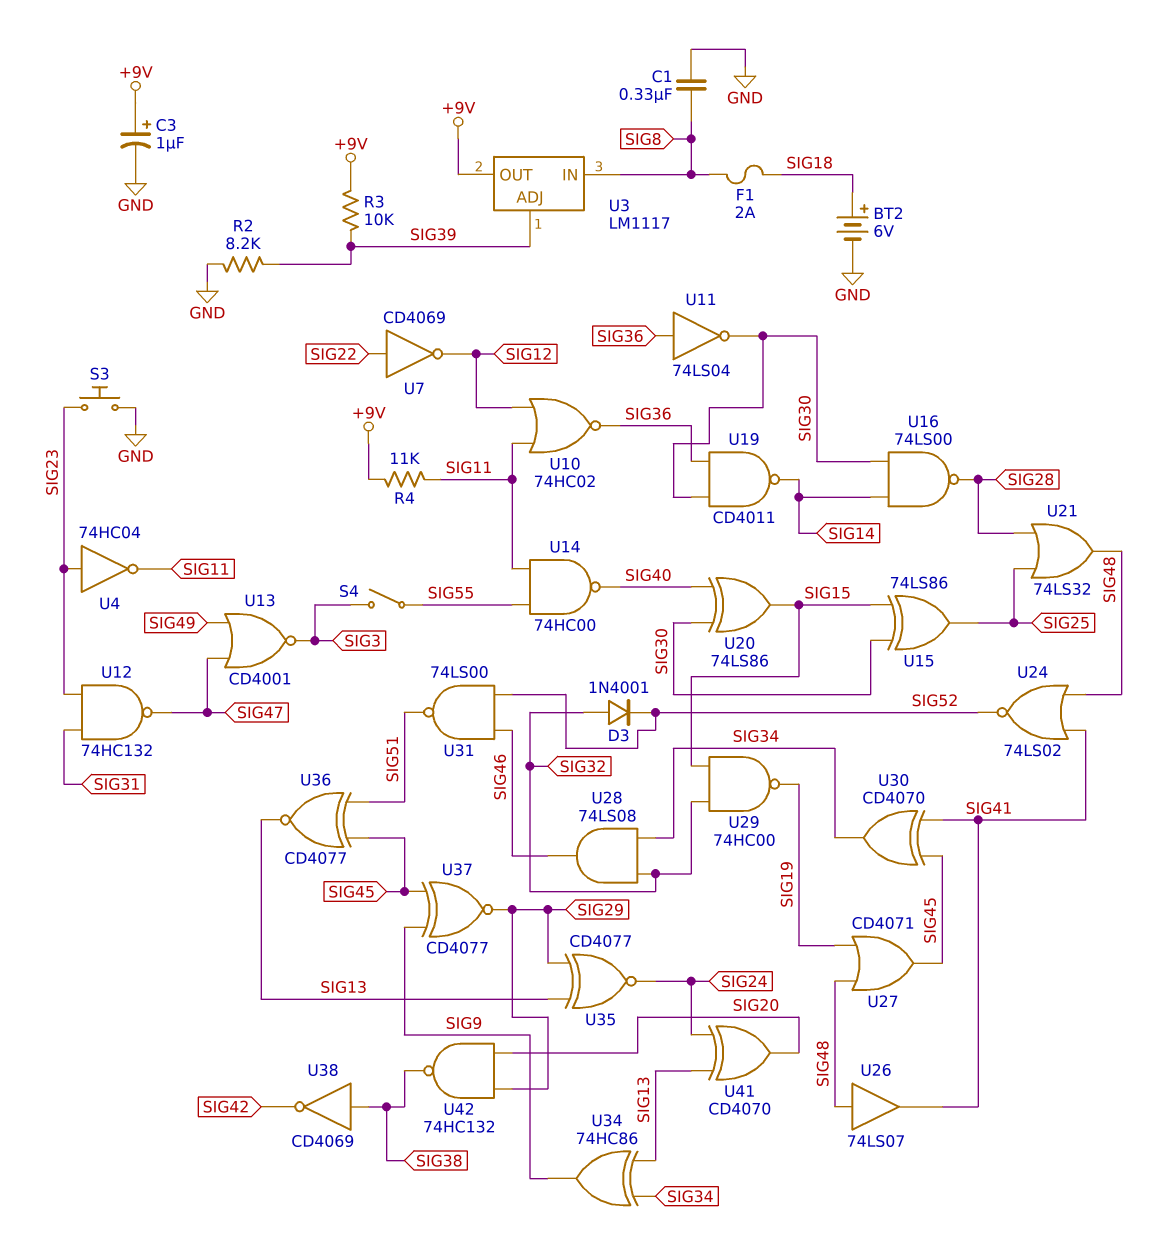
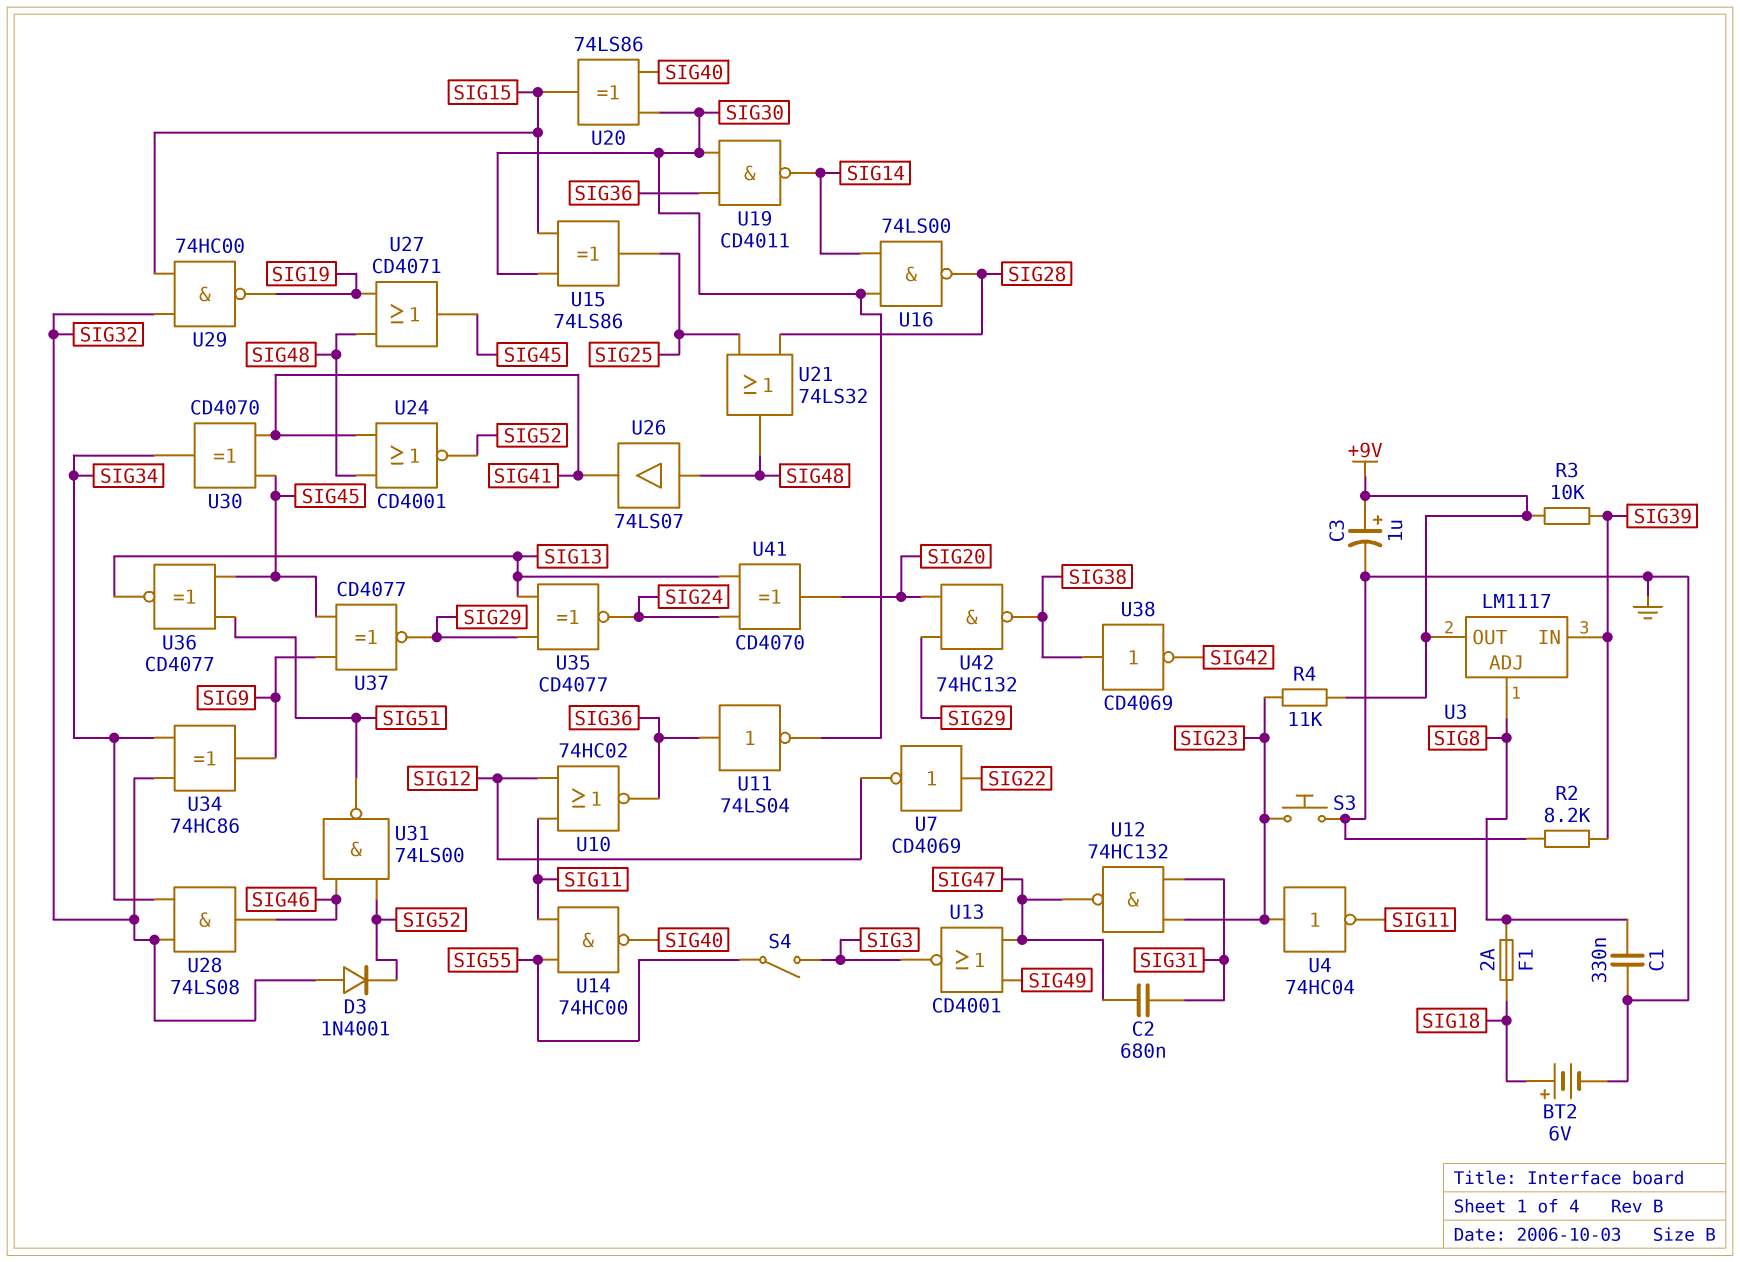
C2: none -> 680nF (SIG31, SIG47)
R4: 11k (+9V, SIG11) -> 11k (+9V, SIG23)
U3 pin ADJ: SIG39 -> SIG8
U3 pin IN: SIG8 -> SIG39
U24: NOR 74LS02 (in SIG41, in SIG48, out SIG52) -> NOR CD4001 (in SIG41, in SIG48, out SIG52)
U34: XOR 74HC86 (in SIG13, in SIG34, out SIG9) -> XOR 74HC86 (in SIG32, in SIG34, out SIG9)

